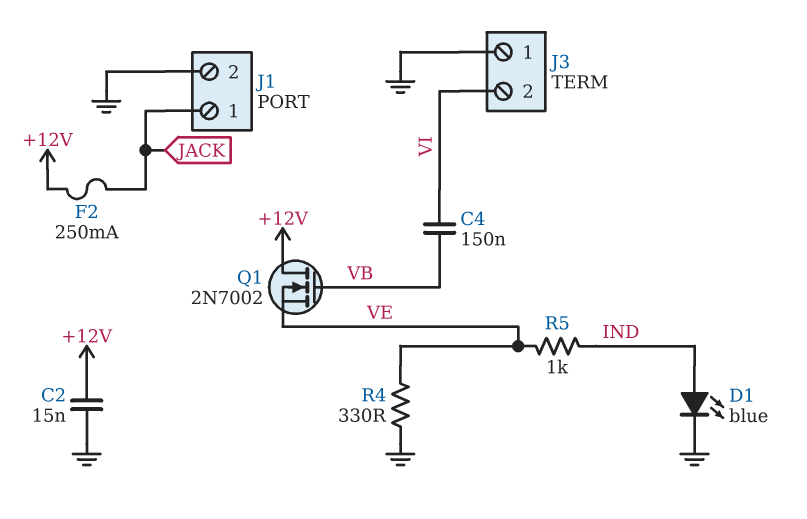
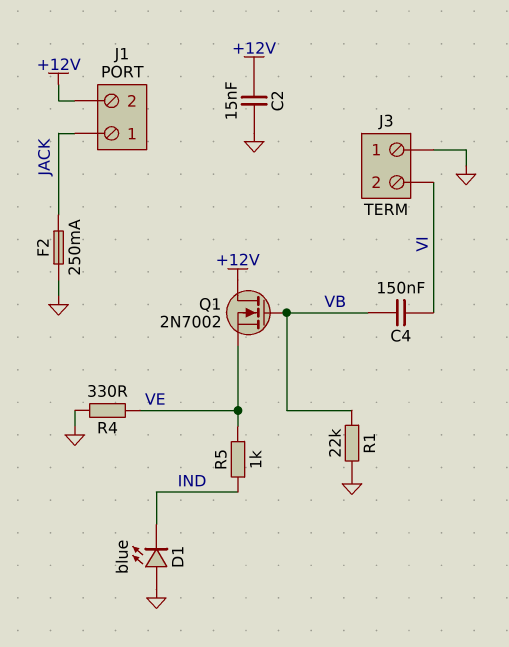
D1: LED blue (A IND, K GND) -> LED blue (A GND, K IND)
F2: 250mA (+12V, JACK) -> 250mA (GND, JACK)
J1 pin 2: GND -> +12V
R1: none -> 22k (GND, VB)

